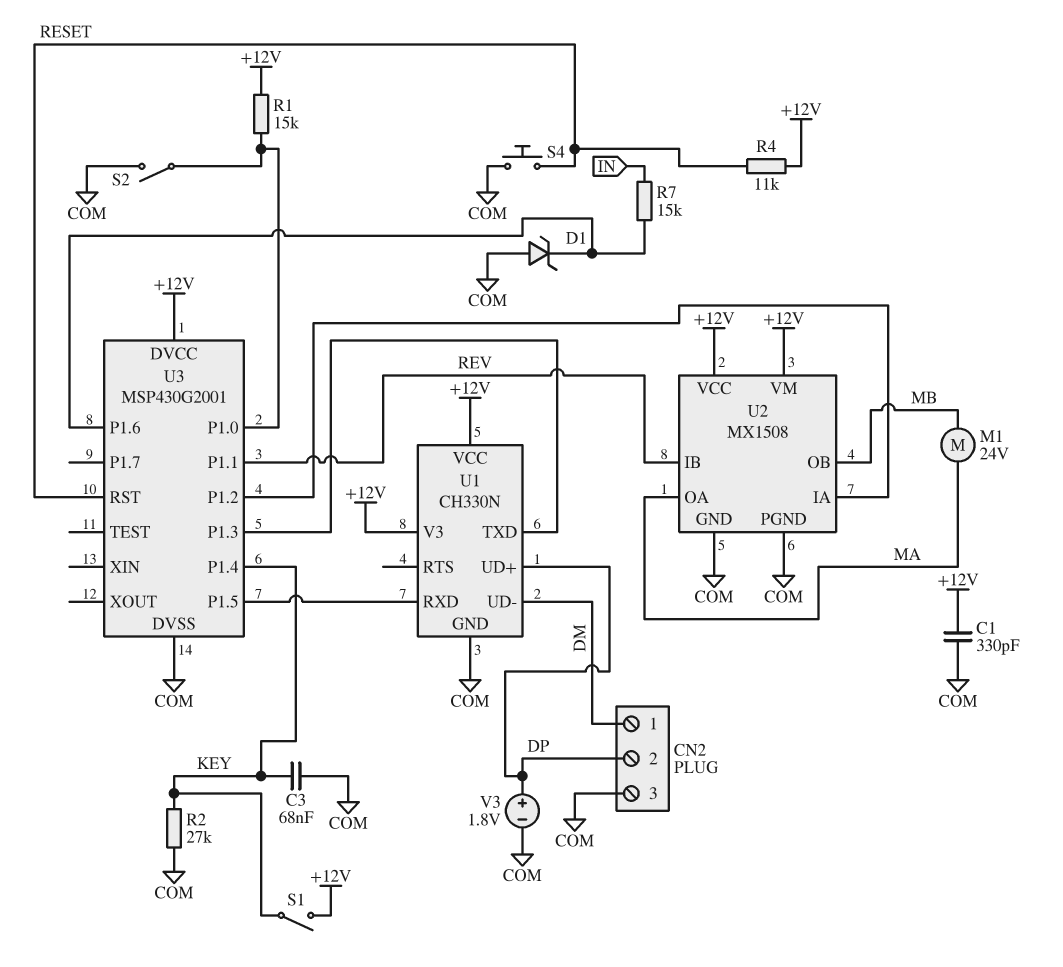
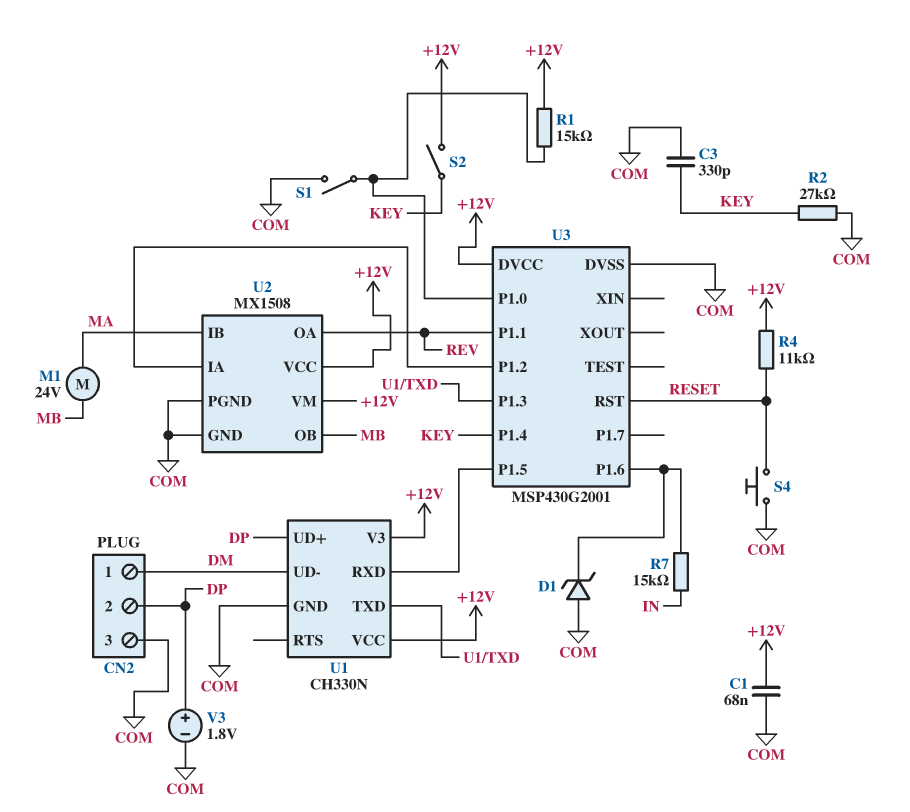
C1: 330pF (+12V, COM) -> 68nF (+12V, COM)
C3: 68nF (COM, KEY) -> 330pF (COM, KEY)
S1: switch (+12V, KEY) -> switch (COM, U3/P1.0)
S2: switch (COM, U3/P1.0) -> switch (+12V, KEY)
U2 pin IB: REV -> MA
U2 pin OA: MA -> REV

